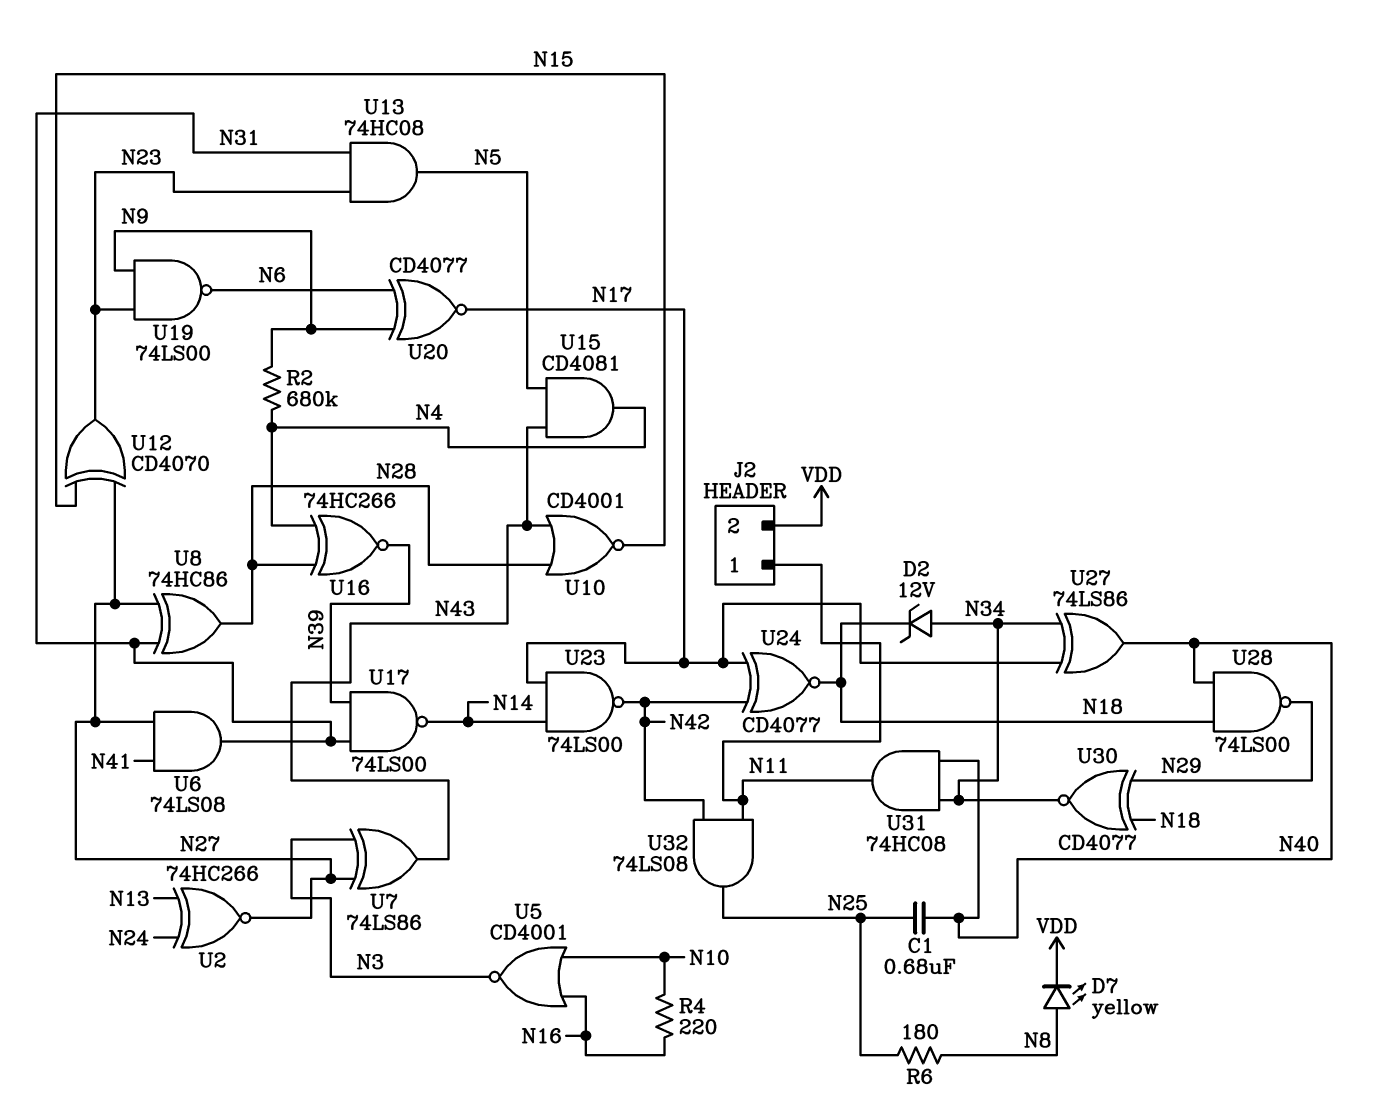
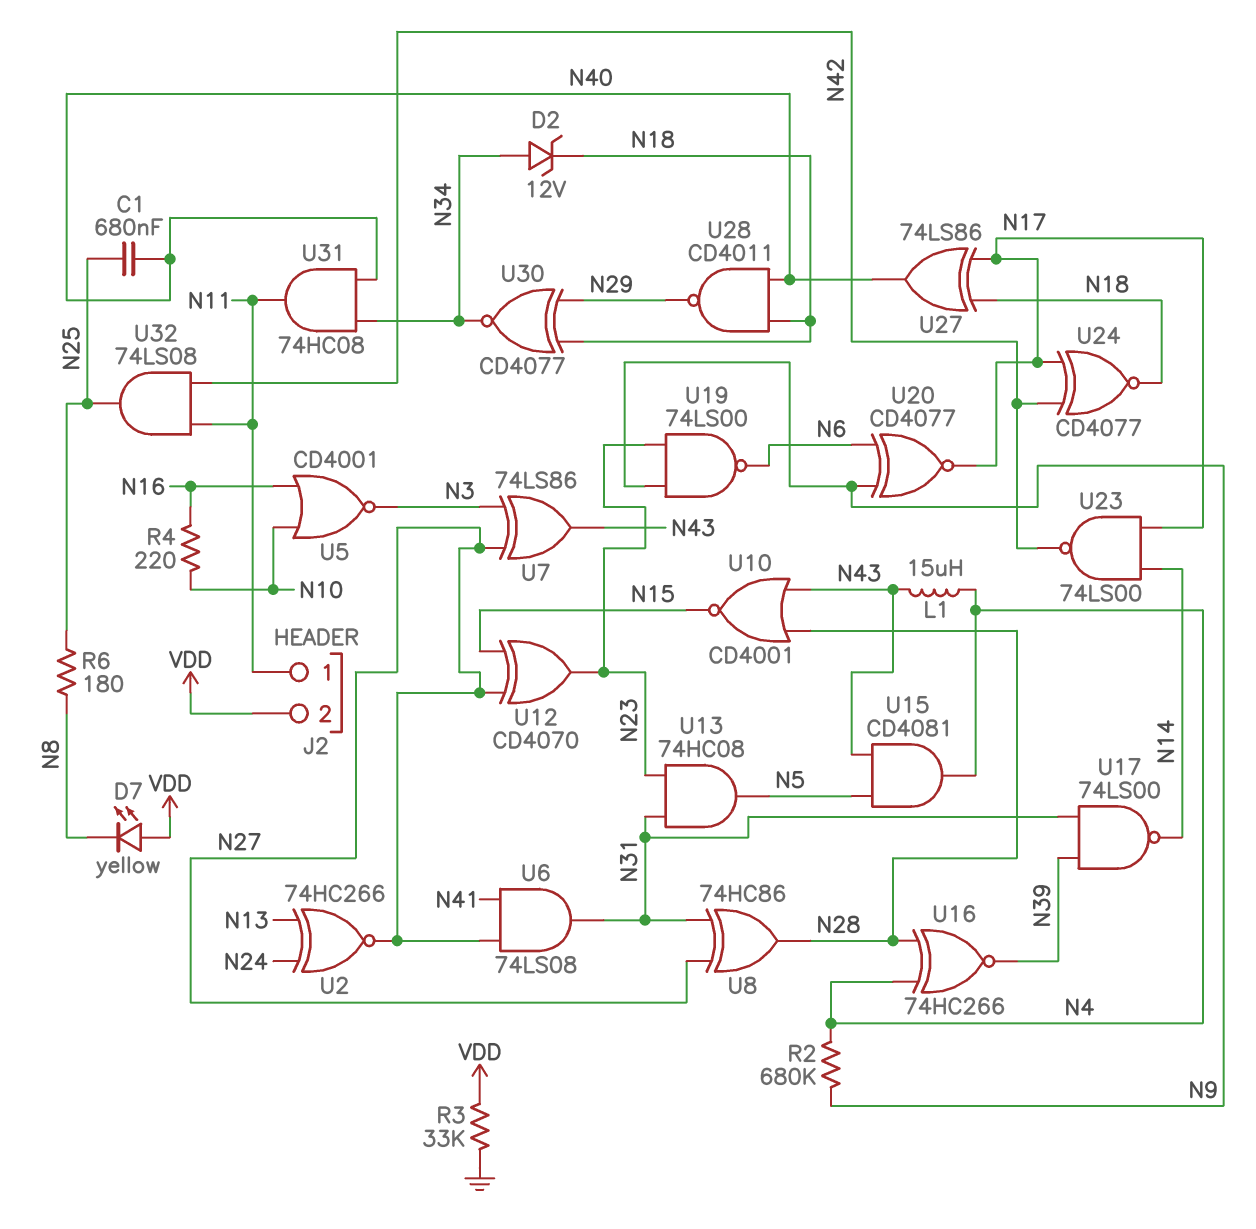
D7: LED yellow (A N8, K VDD) -> LED yellow (A VDD, K N8)
L1: none -> 15uH (N4, N43)
R3: none -> 33k (GND, VDD)
U27: XOR 74LS86 (in N17, in N34, out N40) -> XOR 74LS86 (in N17, in N18, out N40)
U28: NAND 74LS00 (in N18, in N40, out N29) -> NAND CD4011 (in N18, in N40, out N29)

